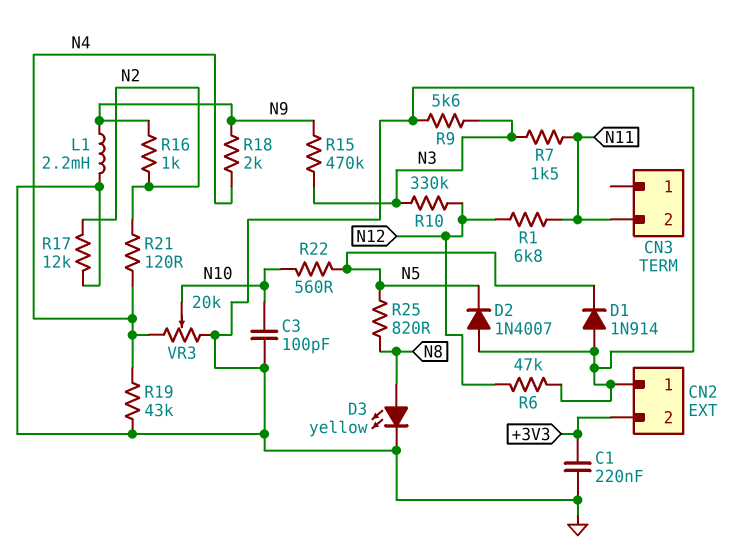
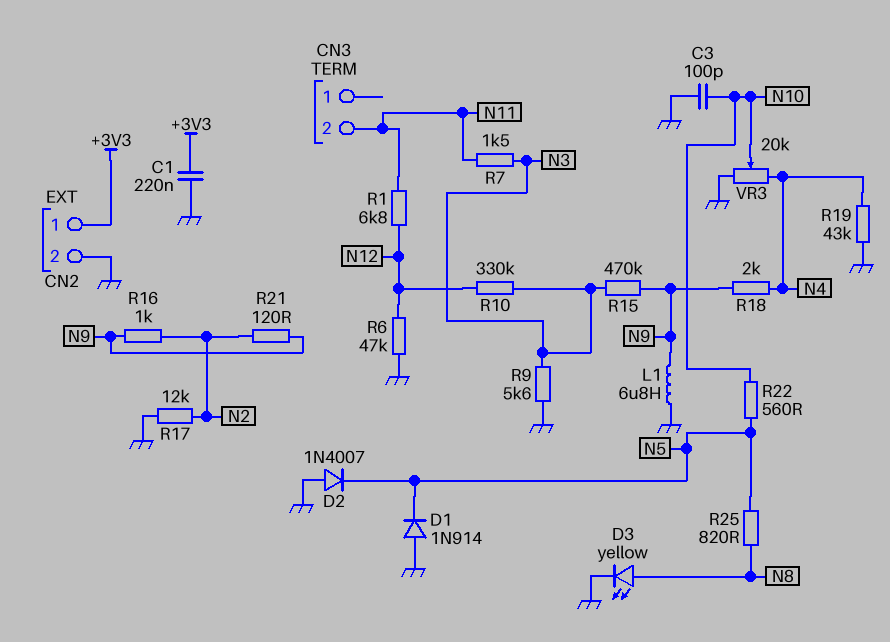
CN2 pin 1: GND -> +3V3
CN2 pin 2: +3V3 -> GND
L1: 2.2mH (GND, N9) -> 6.8uH (GND, N9)
R21: 120 (N2, N4) -> 120 (N2, N9)

